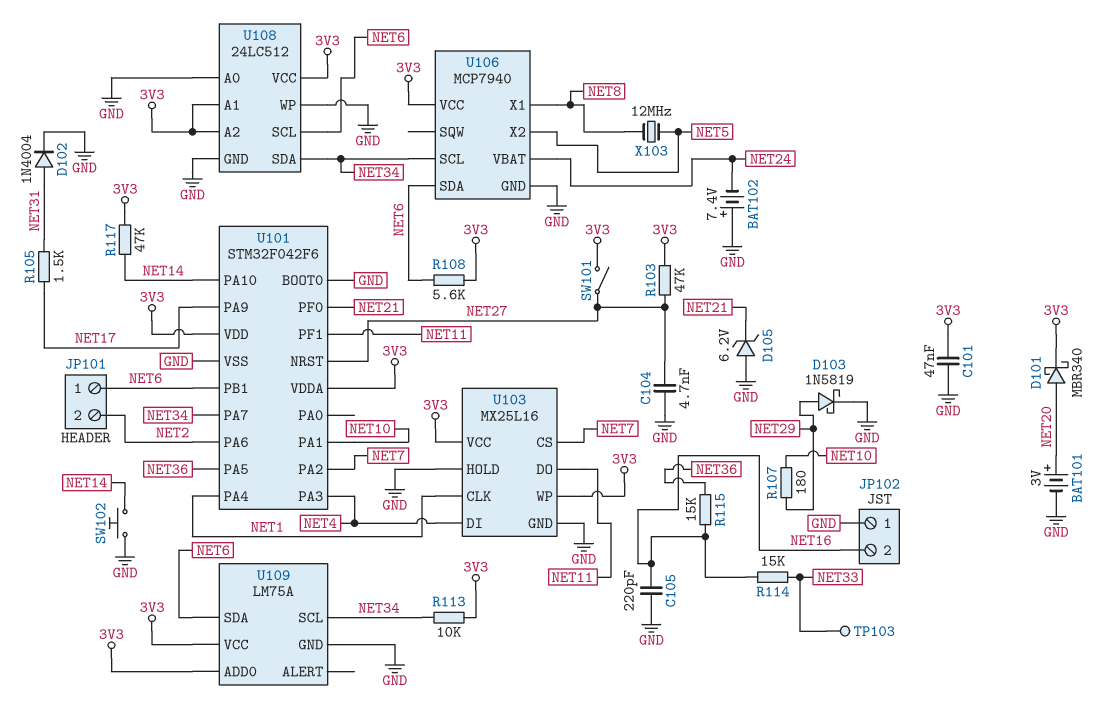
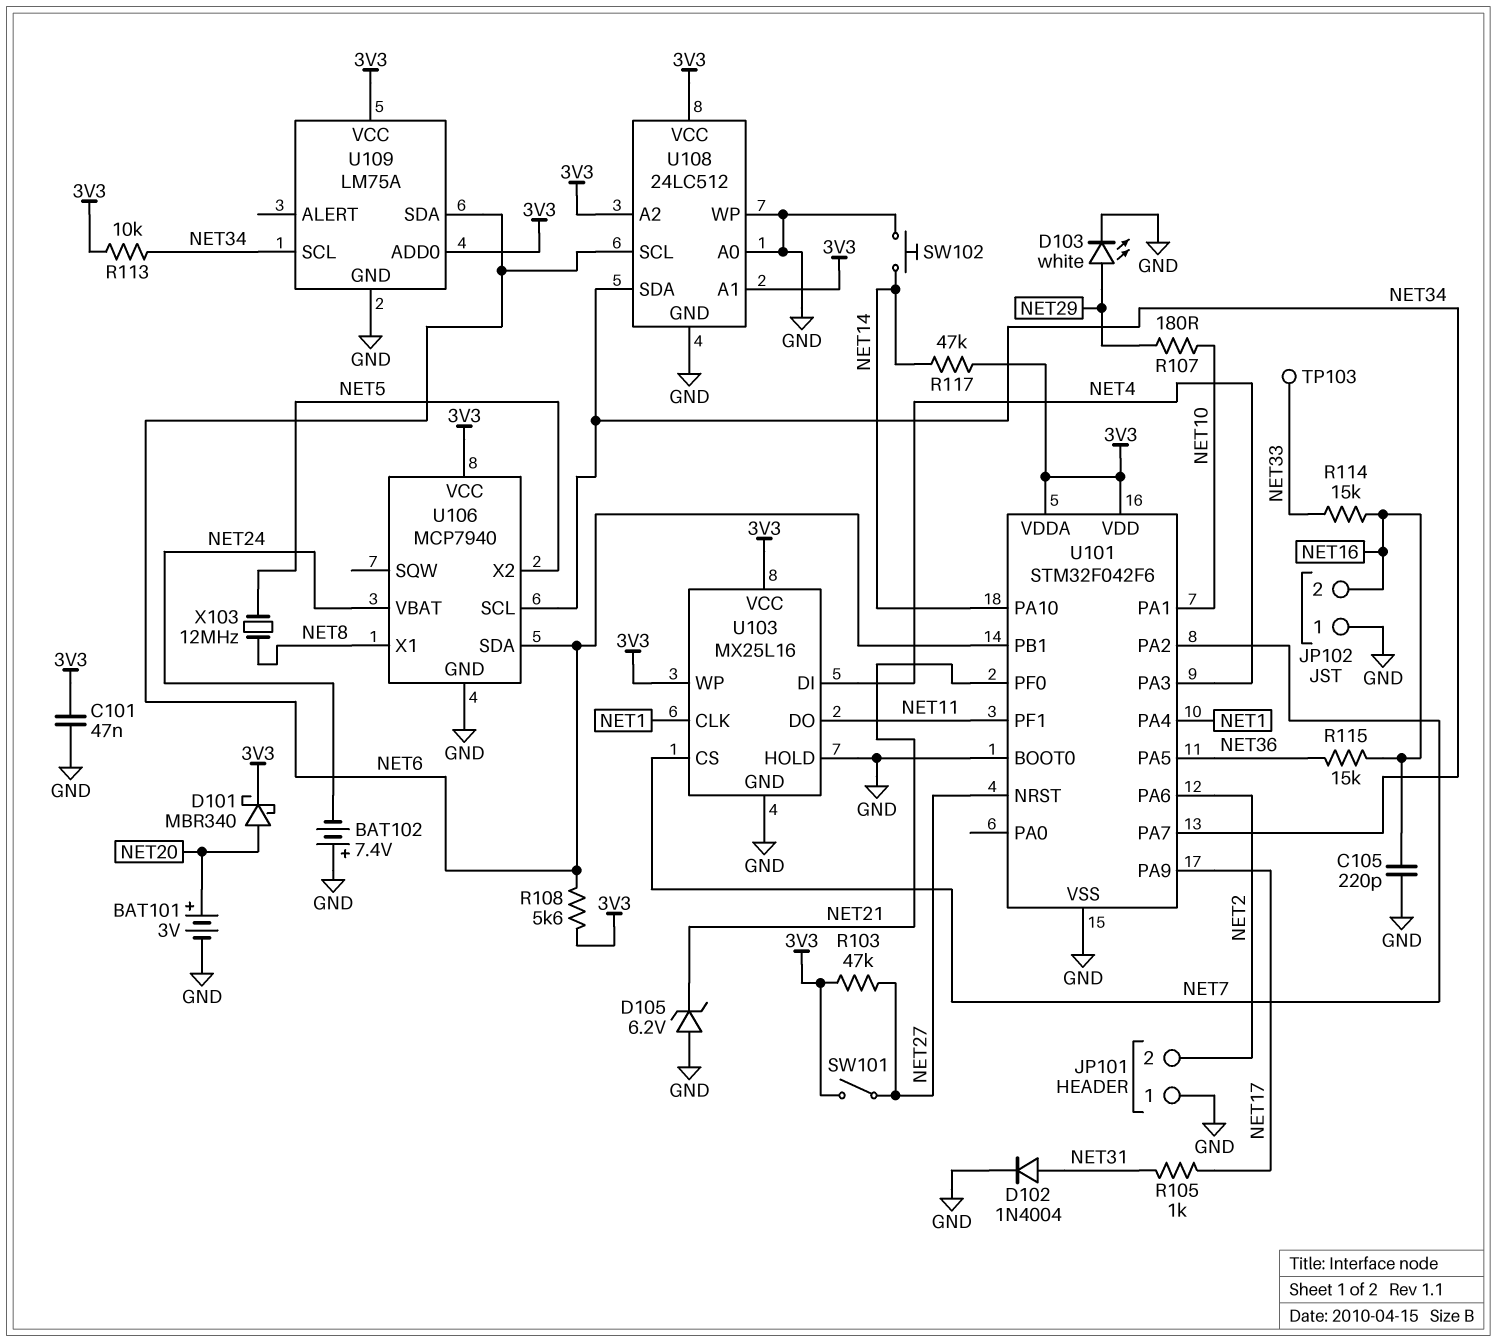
C104: 4.7nF (GND, NET27) -> none
D103: schottky 1N5819 (A NET29, K GND) -> LED white (A NET29, K GND)
JP101 pin 1: NET6 -> GND
R105: 1.5k (NET17, NET31) -> 1k (NET17, NET31)

